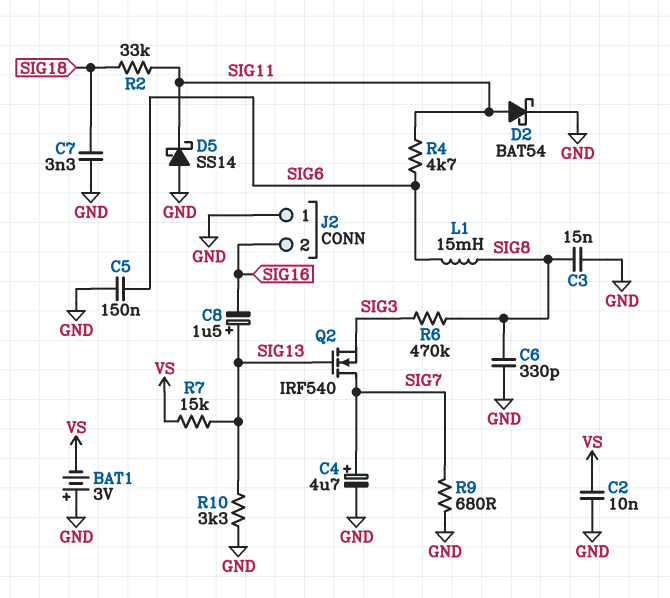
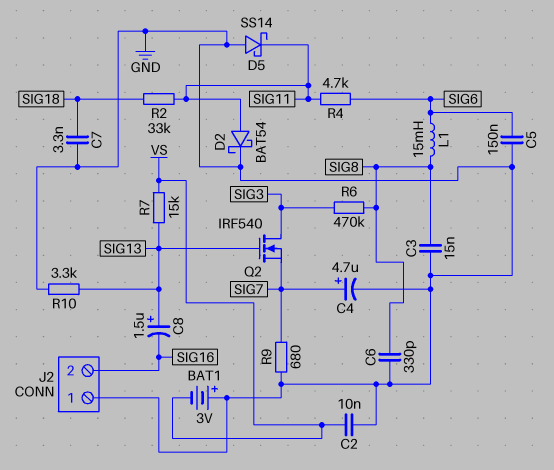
Q2: NMOS IRF540 (G SIG13, D SIG7, S SIG3) -> NMOS IRF540 (G SIG13, D SIG3, S SIG7)

